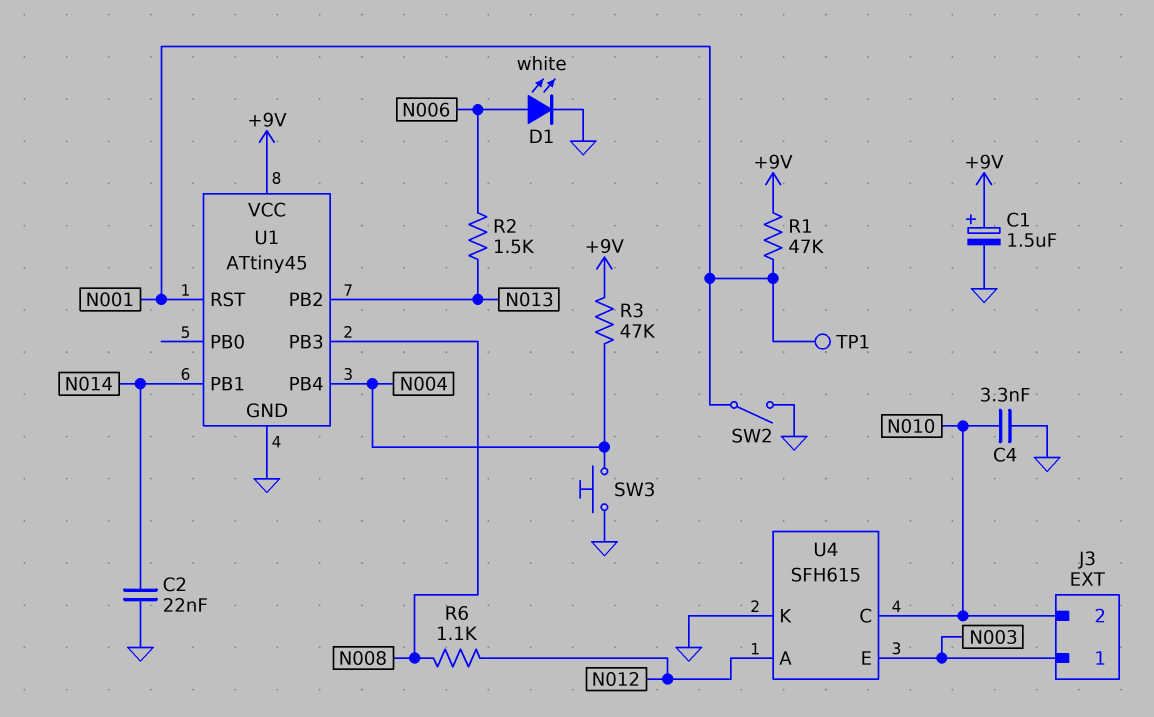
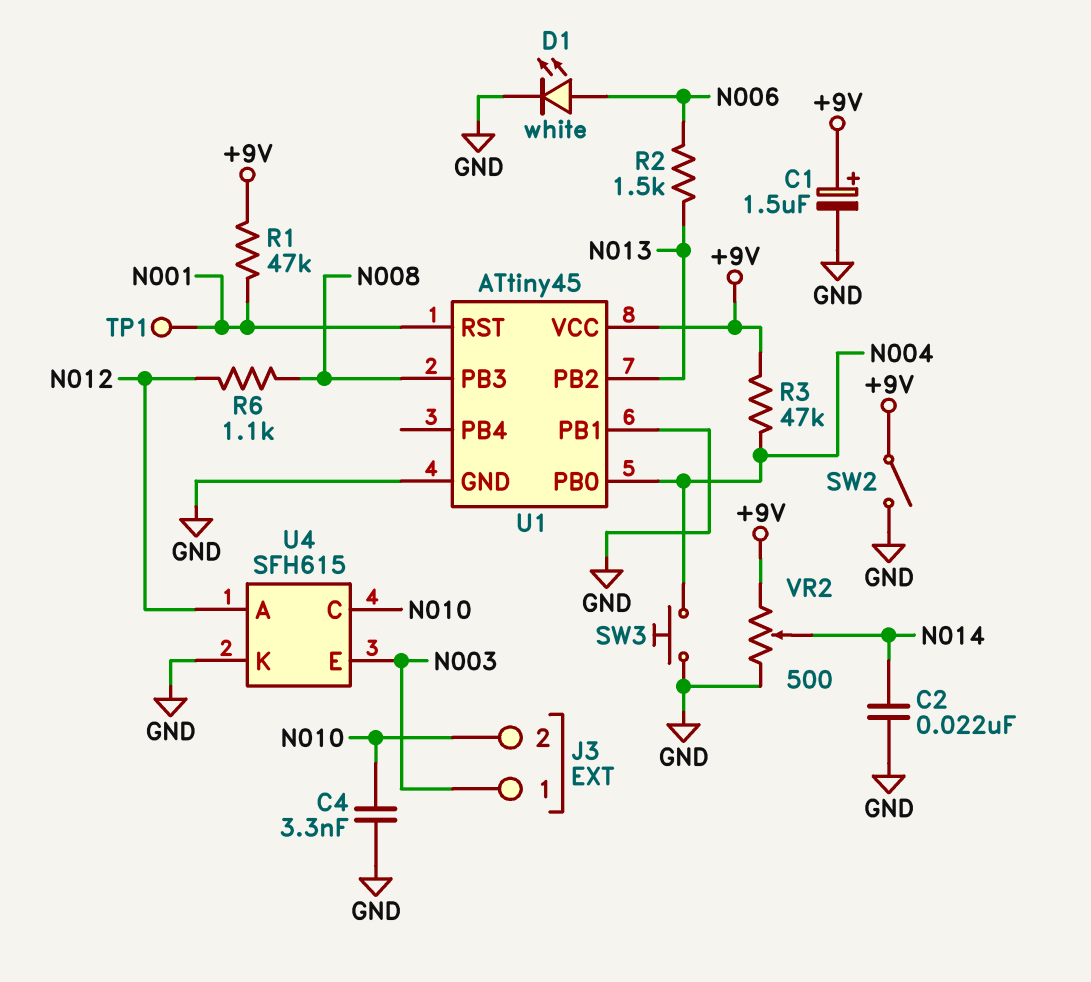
SW2: switch (GND, N001) -> switch (+9V, GND)
U1 pin PB0: none -> N004
U1 pin PB1: N014 -> GND
U1 pin PB4: N004 -> none
VR2: none -> 500 (+9V, GND, wiper N014)

